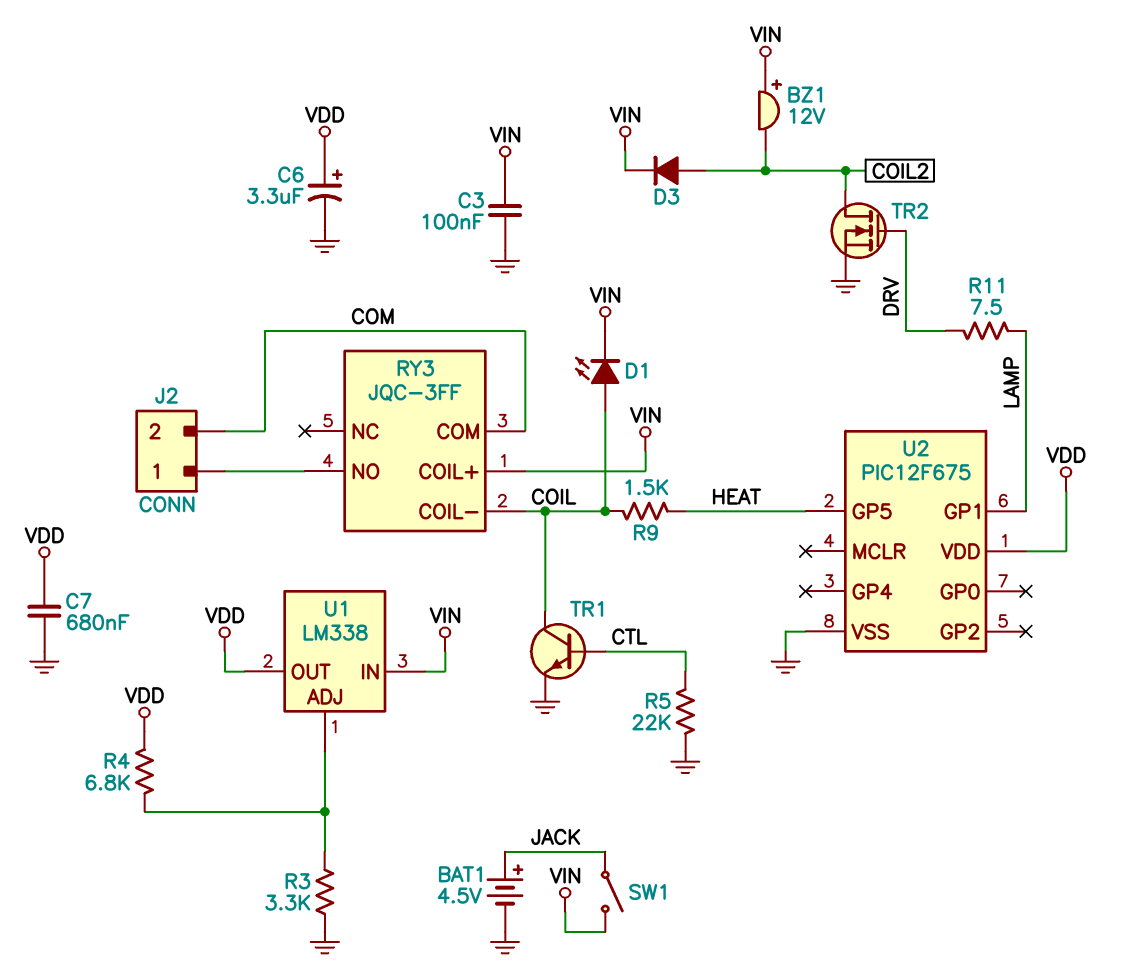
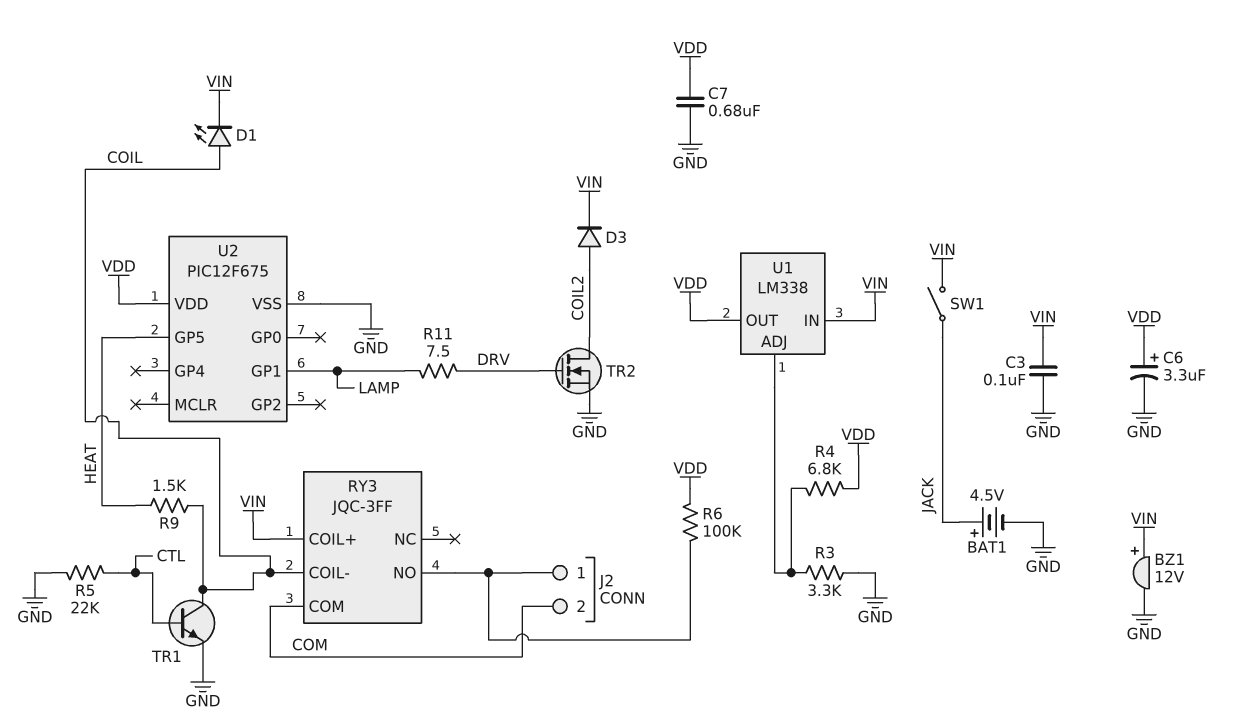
BZ1: buzzer 12V (plus VIN, minus COIL2) -> buzzer 12V (plus VIN, minus GND)
R6: none -> 100k (J2/1, VDD)

